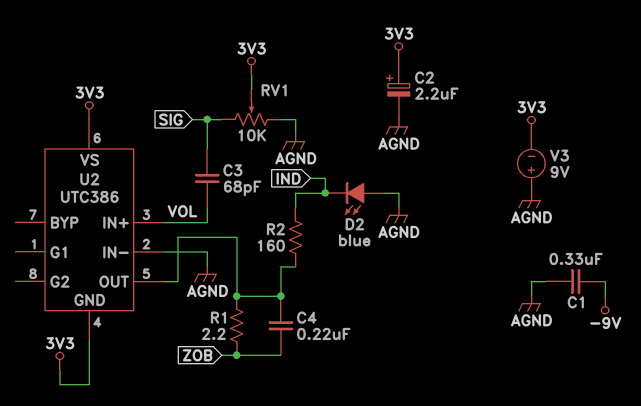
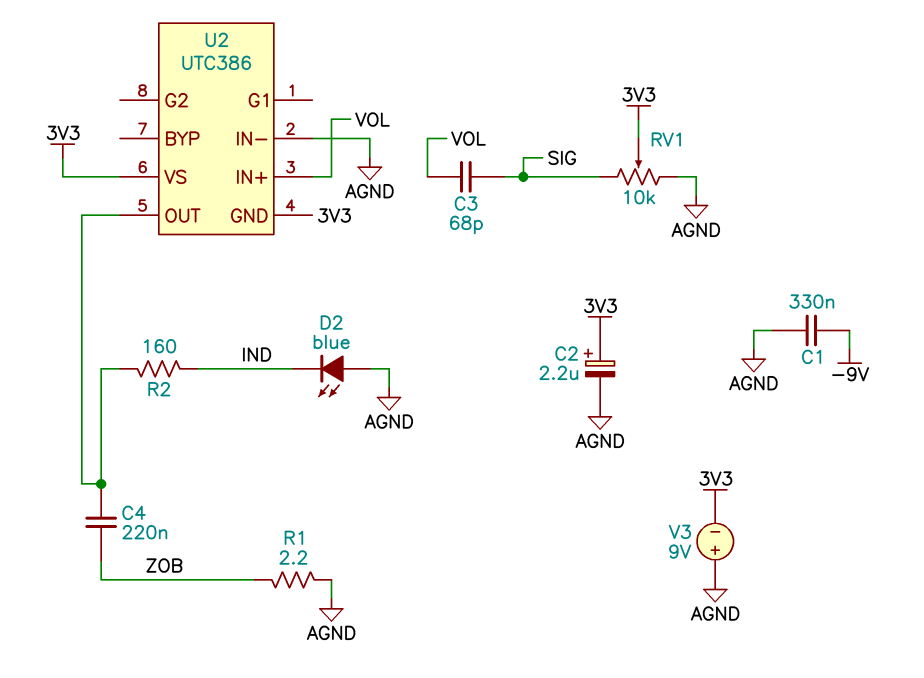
R1: 2.2 (U2/OUT, ZOB) -> 2.2 (AGND, ZOB)

